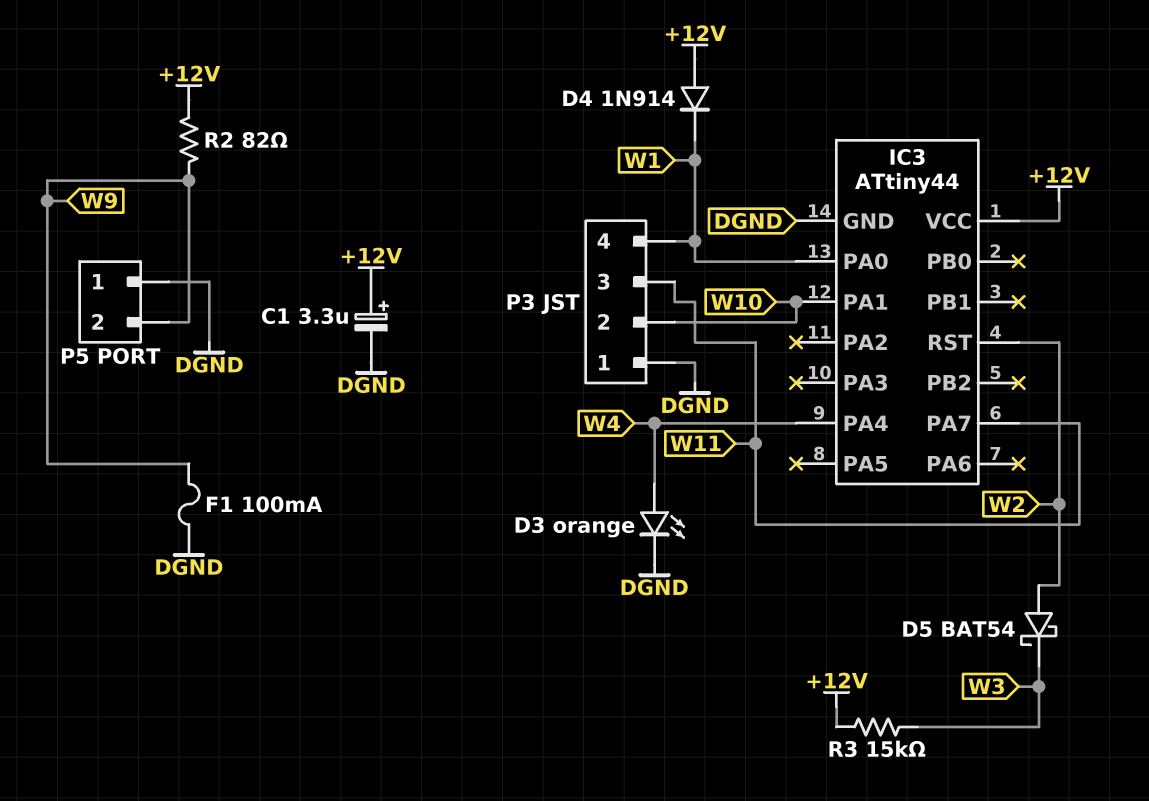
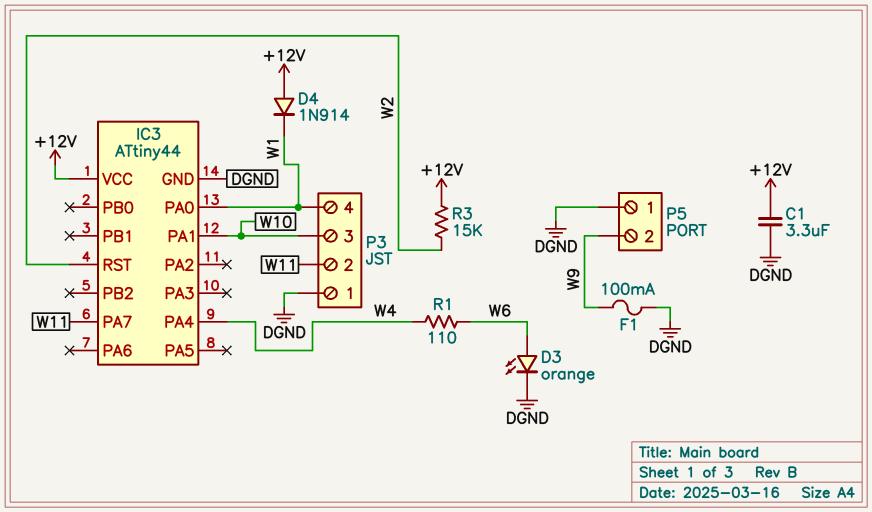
C1: 3.3uF (plus +12V, minus DGND) -> 3.3uF (+12V, DGND)
D3: LED orange (A W4, K DGND) -> LED orange (A W6, K DGND)
D5: schottky BAT54 (A W2, K W3) -> none
P3 pin 2: W10 -> W11
P3 pin 3: W11 -> W10
R1: none -> 110 (W4, W6)
R2: 82 (+12V, W9) -> none
R3: 15k (+12V, W3) -> 15k (+12V, W2)

